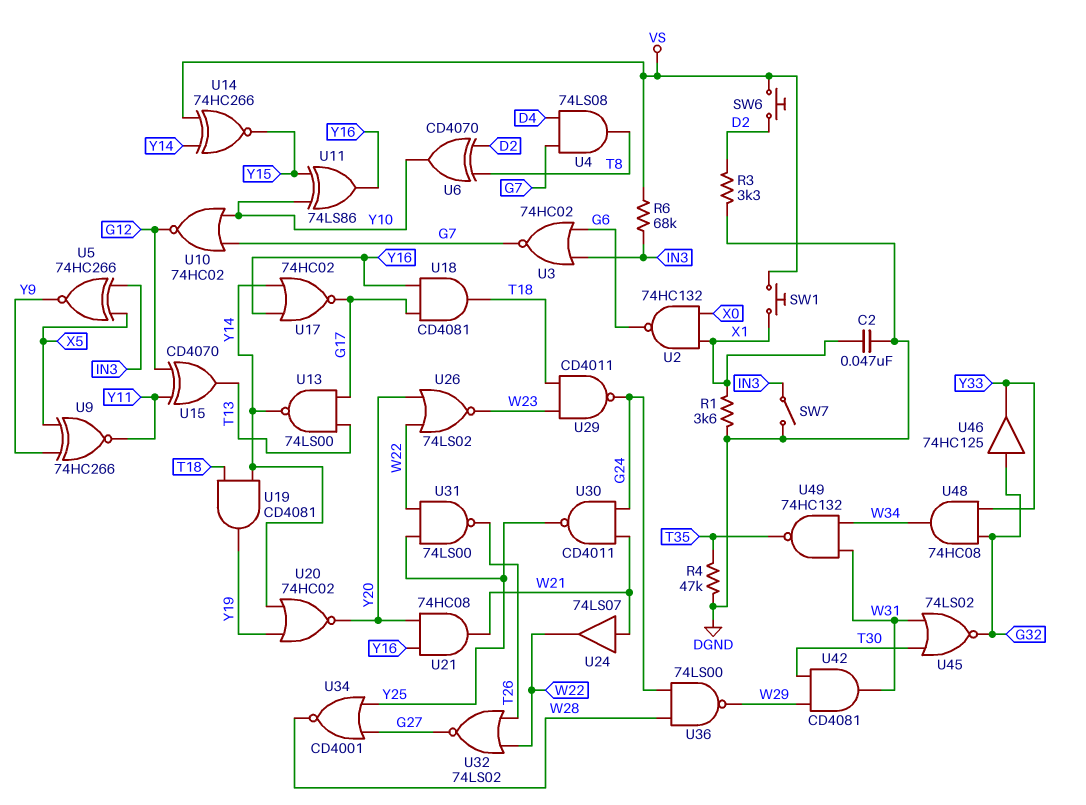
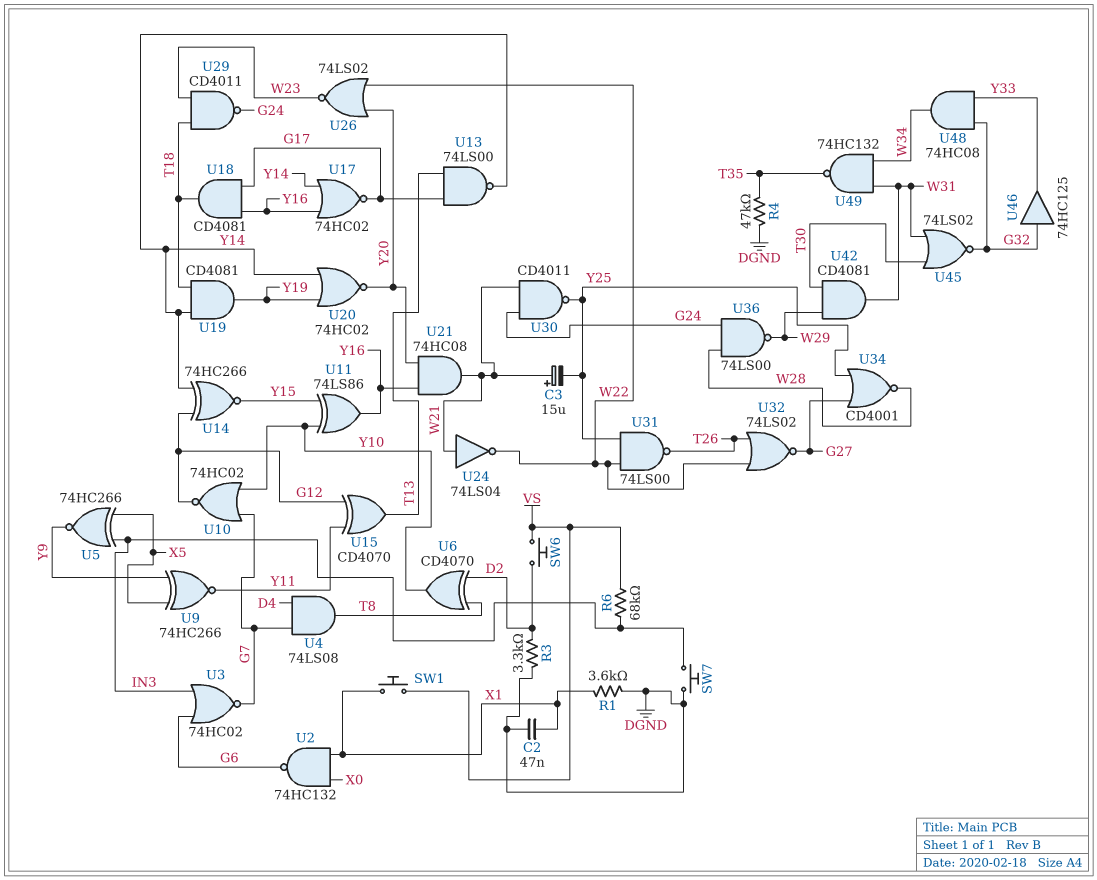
C3: none -> 15uF (plus W21, minus Y25)
SW7: switch (DGND, IN3) -> button (DGND, IN3)
U14: XNOR 74HC266 (in VS, in Y14, out Y15) -> XNOR 74HC266 (in G12, in Y14, out Y15)
U24: buffer 74LS07 (in W21, out W22) -> NOT 74LS04 (in W21, out W22)

